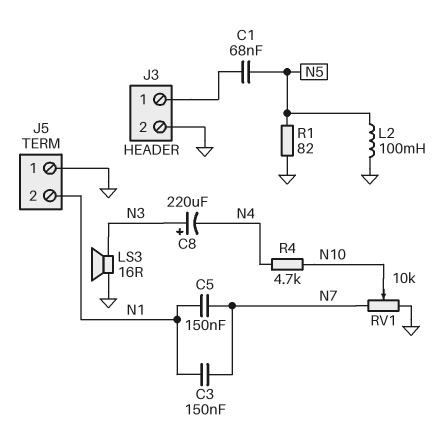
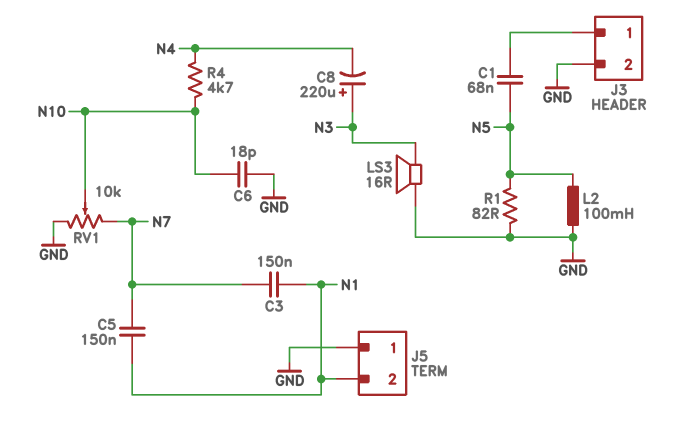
C6: none -> 18pF (GND, N10)

